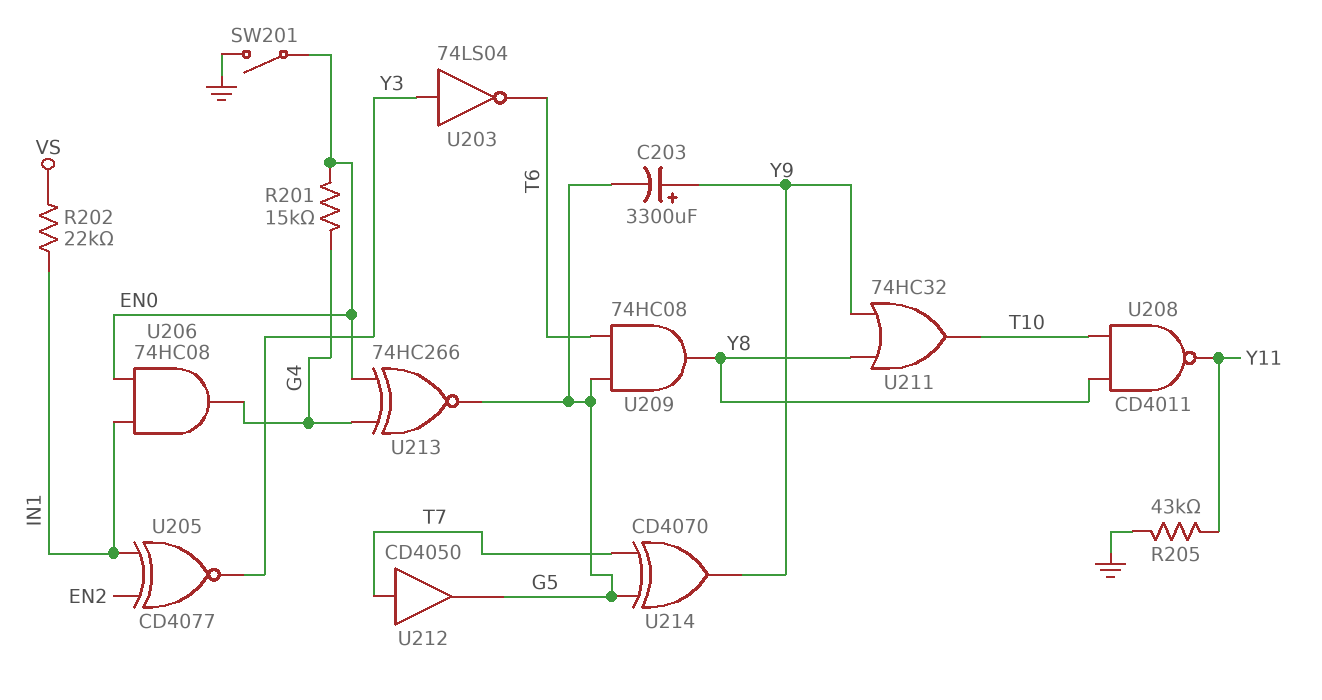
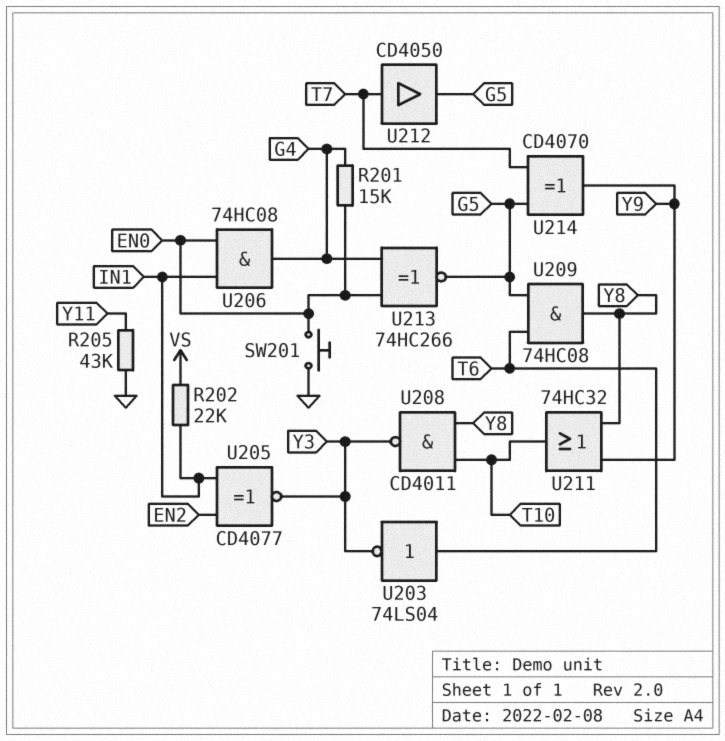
C203: 3300uF (plus Y9, minus G5) -> none
SW201: switch (EN0, GND) -> button (EN0, GND)
U203: NOT 74LS04 (in Y3, out T6) -> NOT 74LS04 (in T6, out Y3)
U208: NAND CD4011 (in T10, in Y8, out Y11) -> NAND CD4011 (in T10, in Y8, out Y3)

